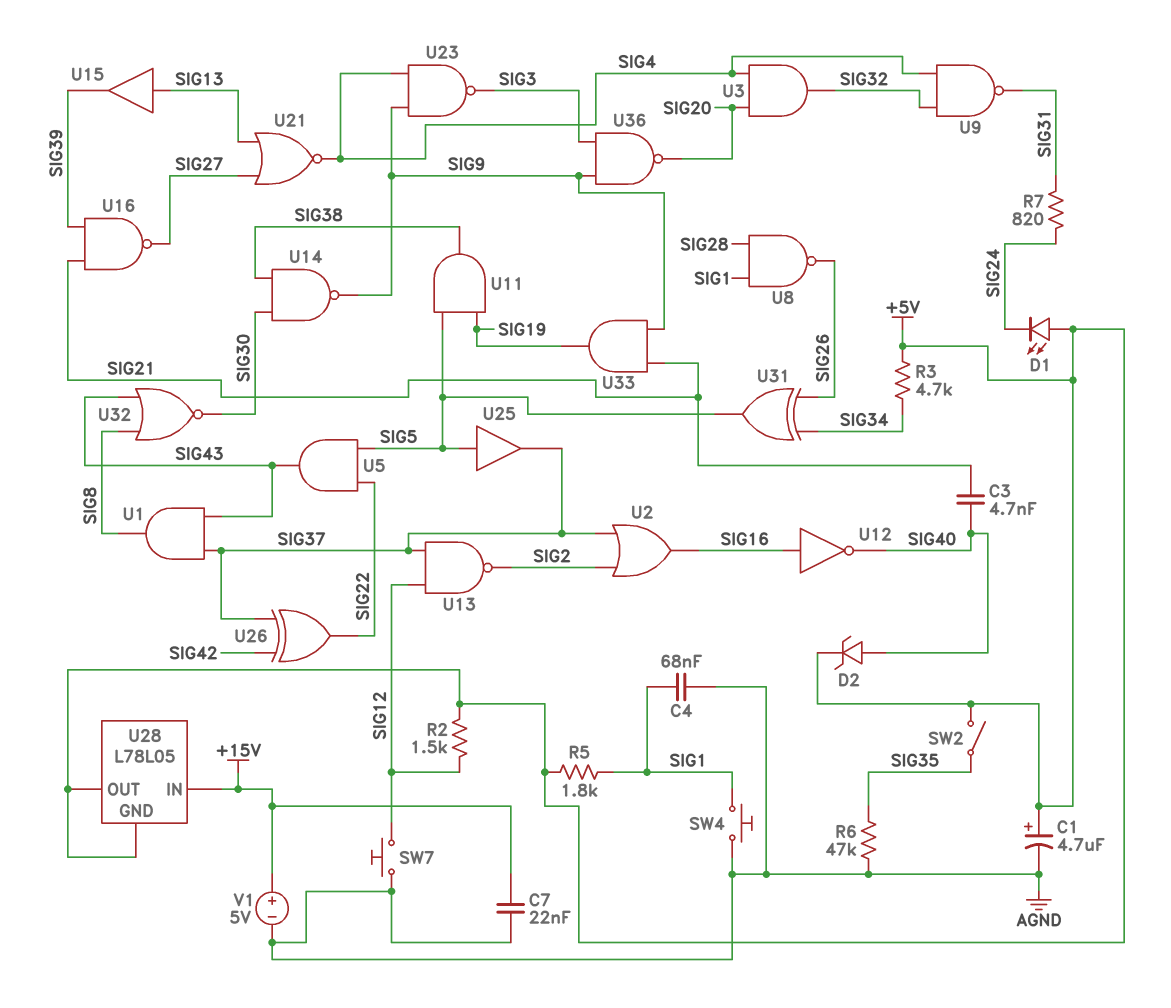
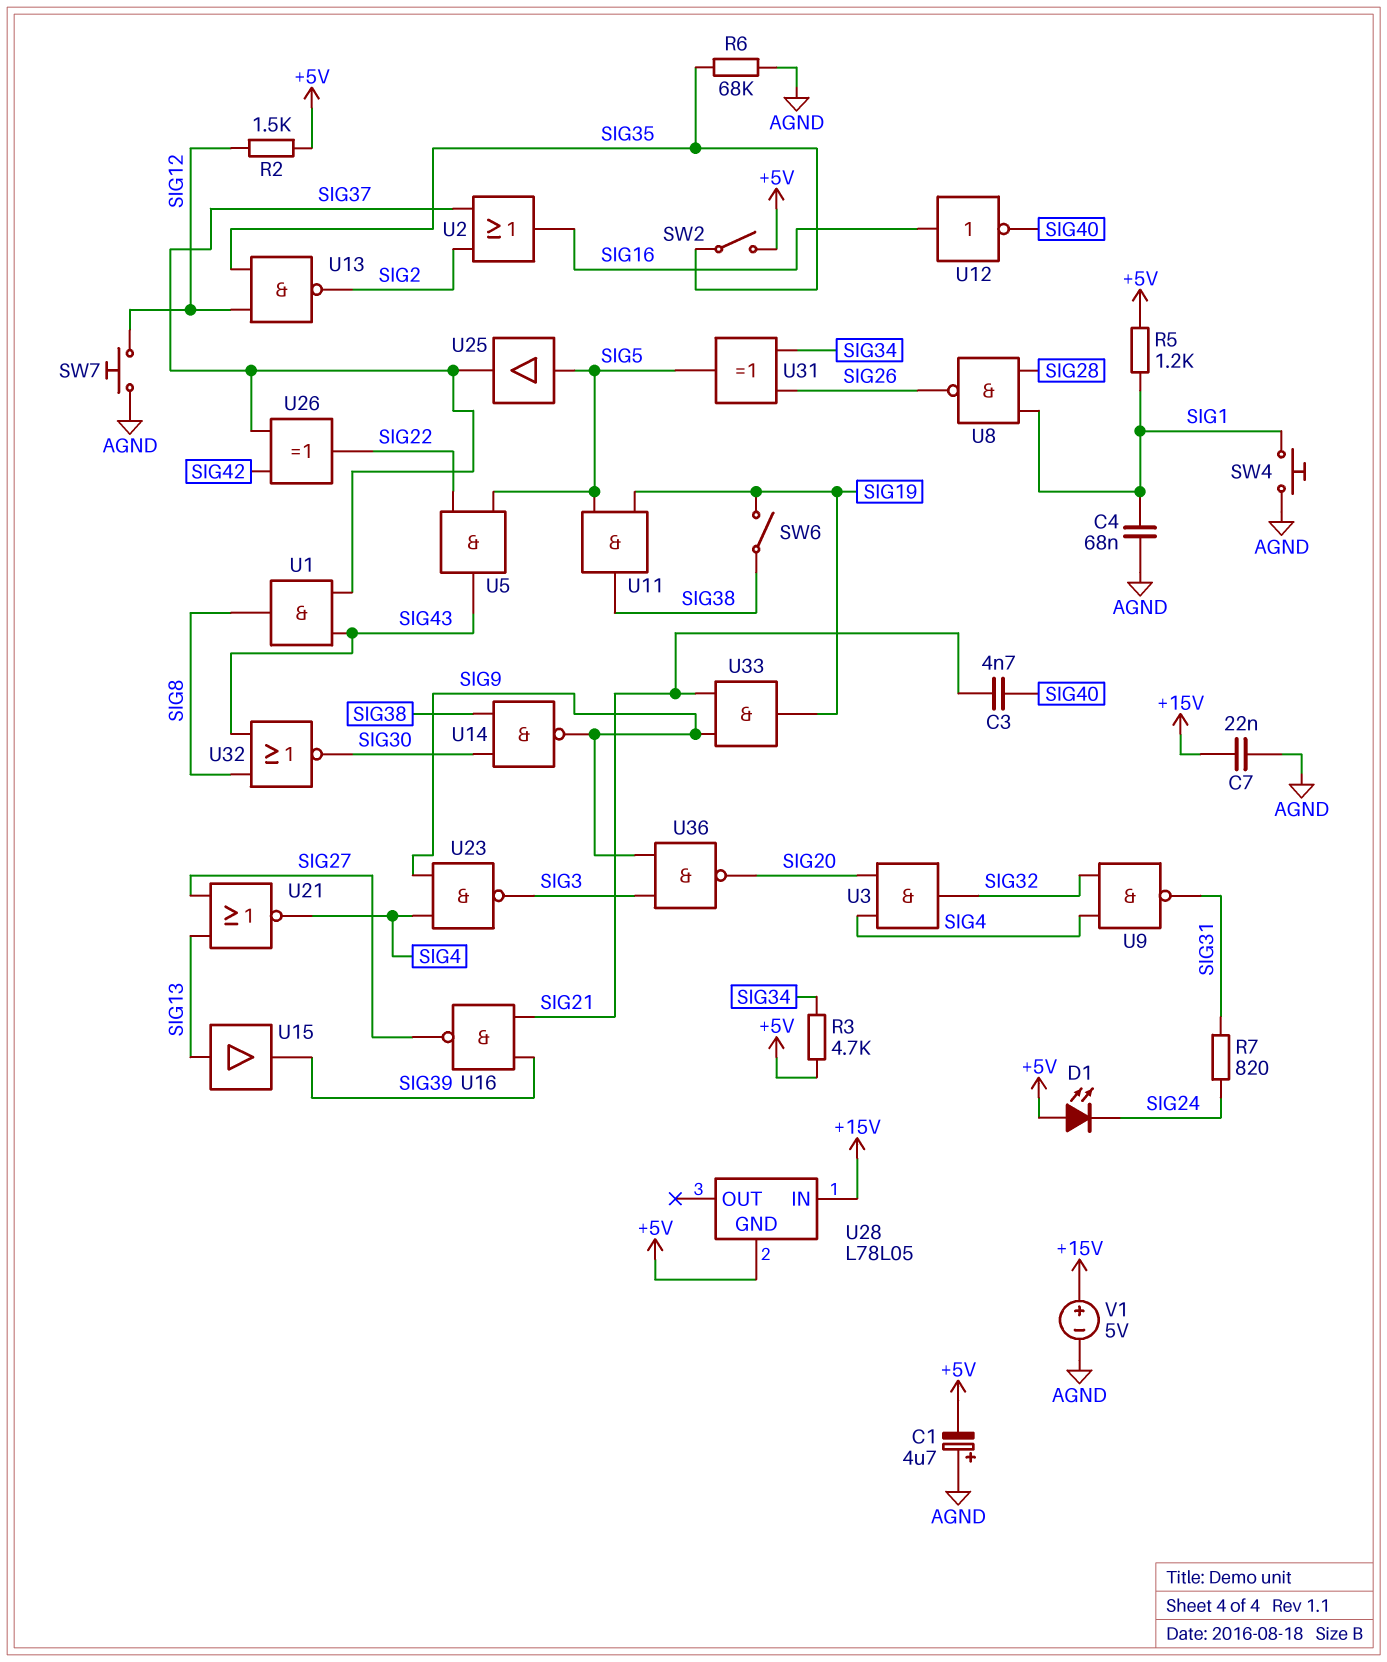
C1: 4.7uF (plus +5V, minus AGND) -> 4.7uF (plus AGND, minus +5V)
D2: zener (A SIG40, K +5V) -> none
R5: 1.8k (+5V, SIG1) -> 1.2k (+5V, SIG1)
R6: 47k (AGND, SIG35) -> 68k (AGND, SIG35)
SW6: none -> switch (SIG19, SIG38)
U13: NAND (in SIG12, in SIG37, out SIG2) -> NAND (in SIG12, in SIG35, out SIG2)
U28 pin OUT: +5V -> none

